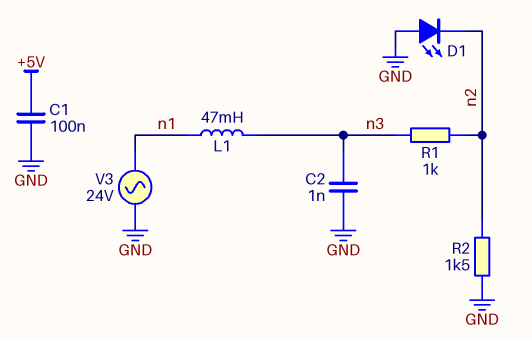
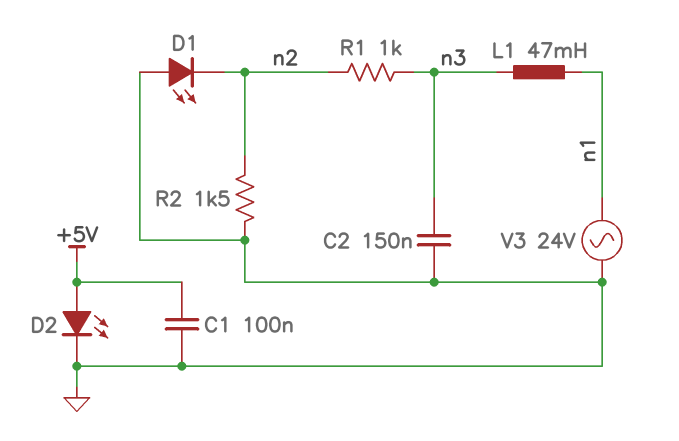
C2: 1nF (GND, n3) -> 150nF (GND, n3)
D2: none -> LED (A +5V, K GND)

